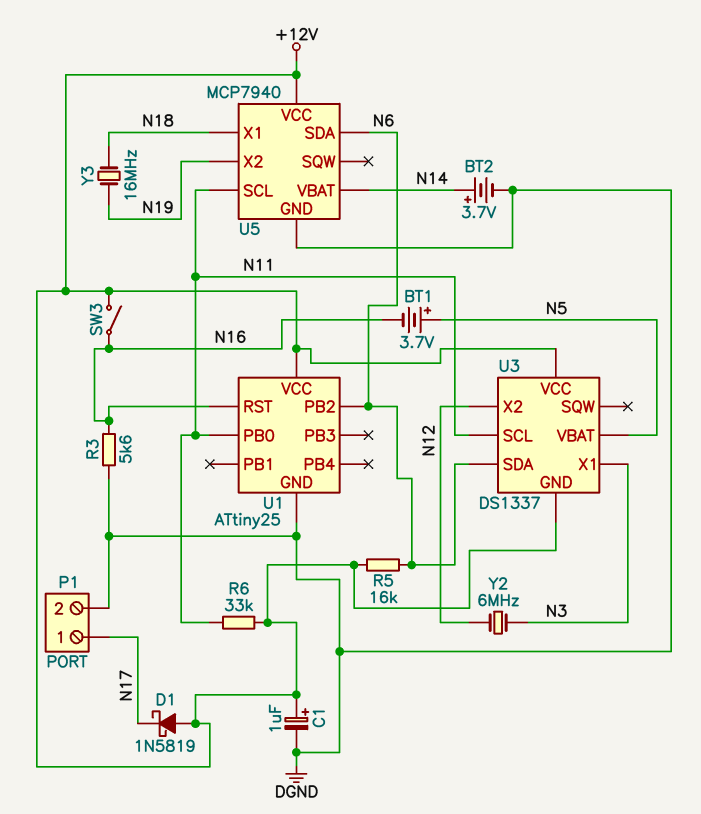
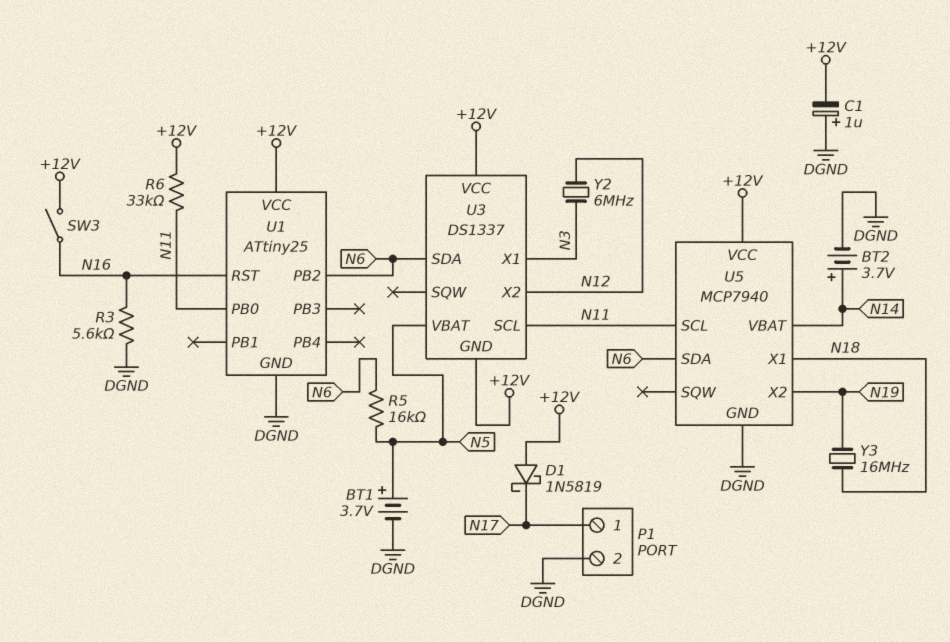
BT1: 3.7V (plus N5, minus N16) -> 3.7V (plus N5, minus DGND)
C1: 1uF (plus +12V, minus DGND) -> 1uF (plus DGND, minus +12V)
R5: 16k (+12V, N6) -> 16k (N5, N6)

